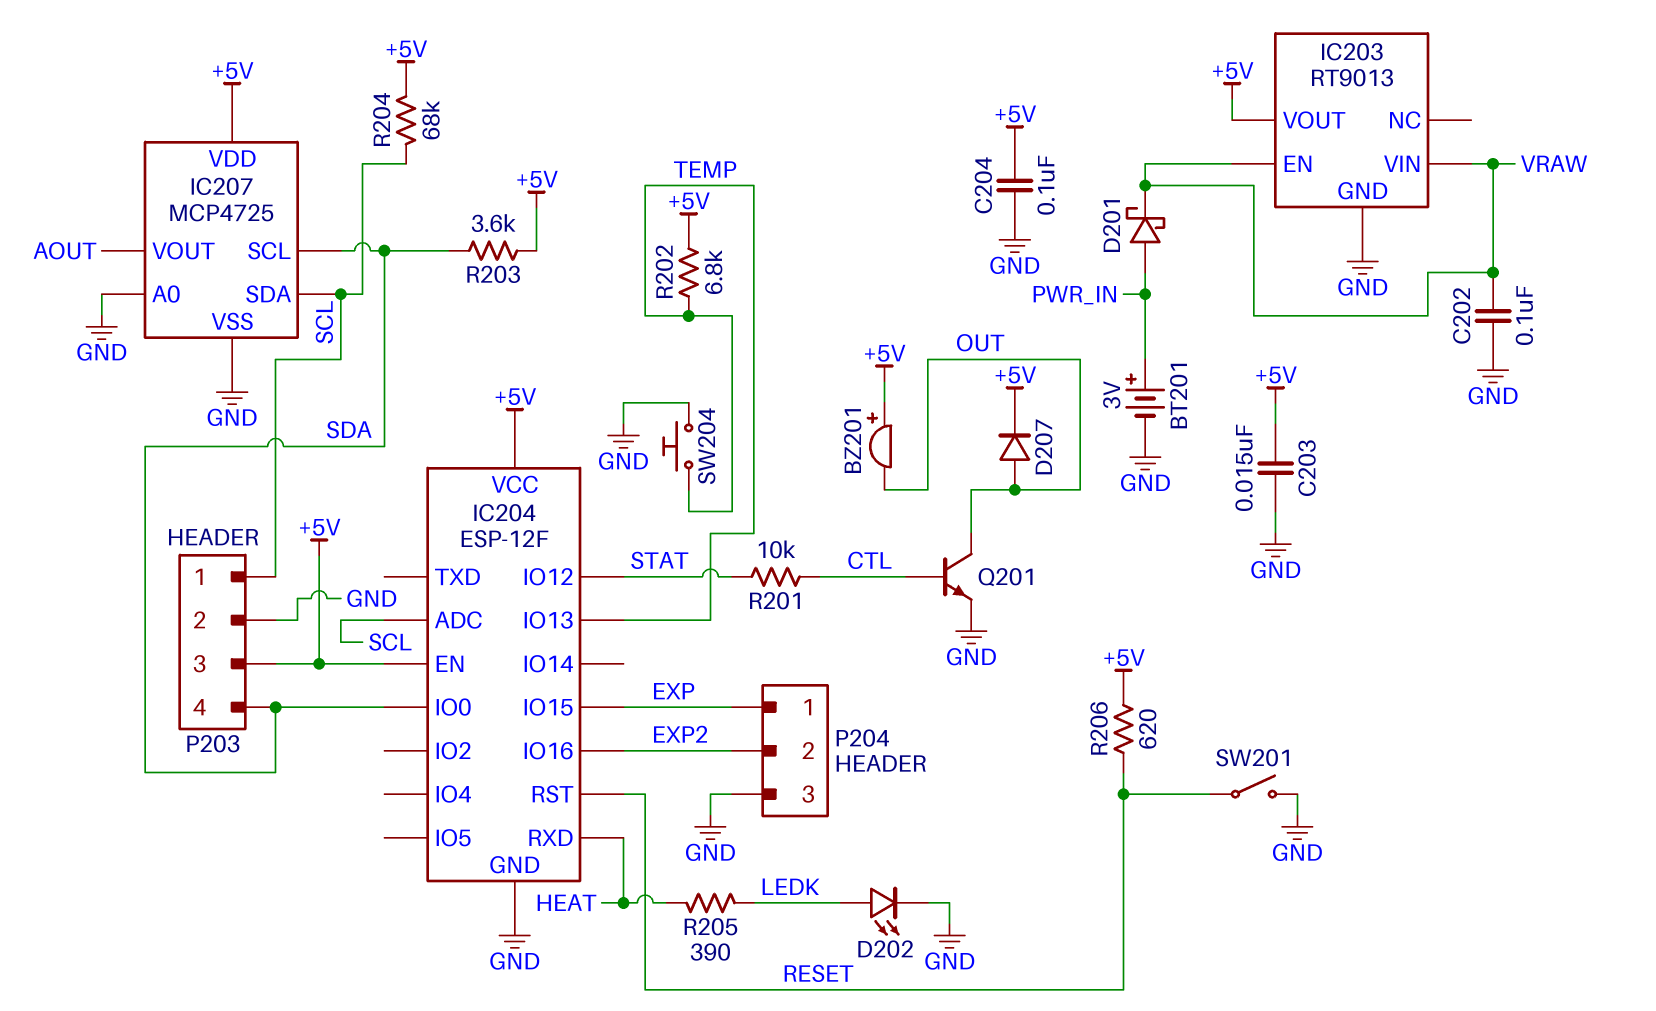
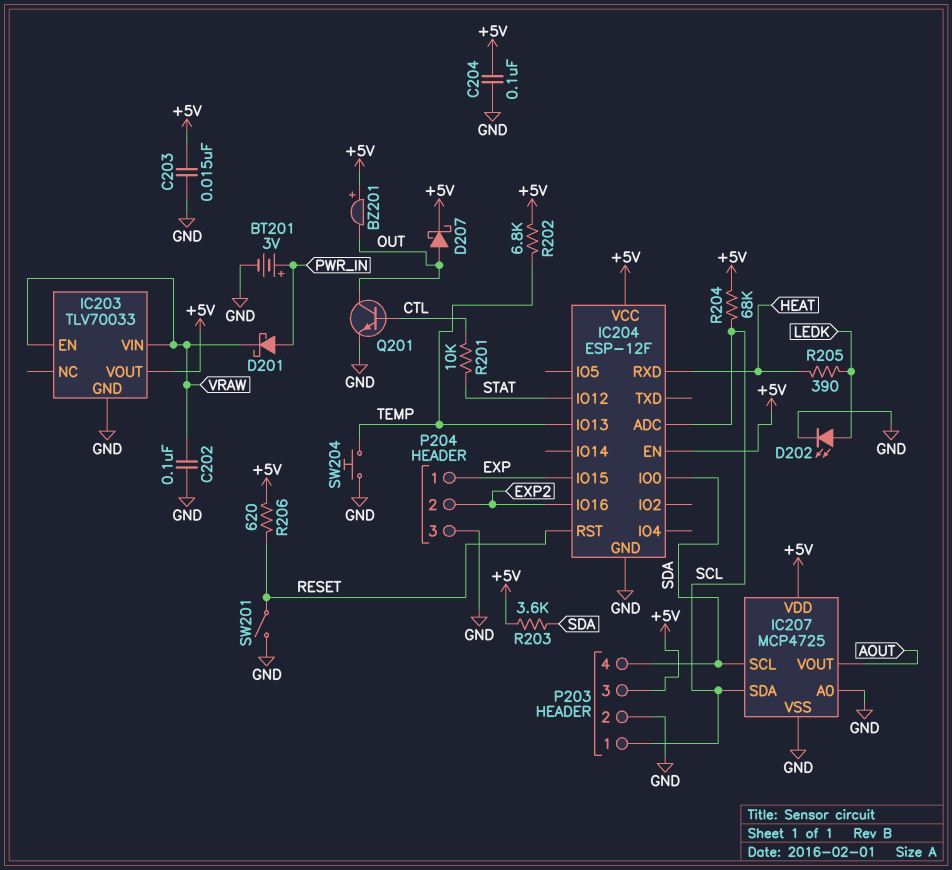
D207: diode (A OUT, K +5V) -> schottky (A OUT, K +5V)
IC203: RT9013 -> TLV70033

